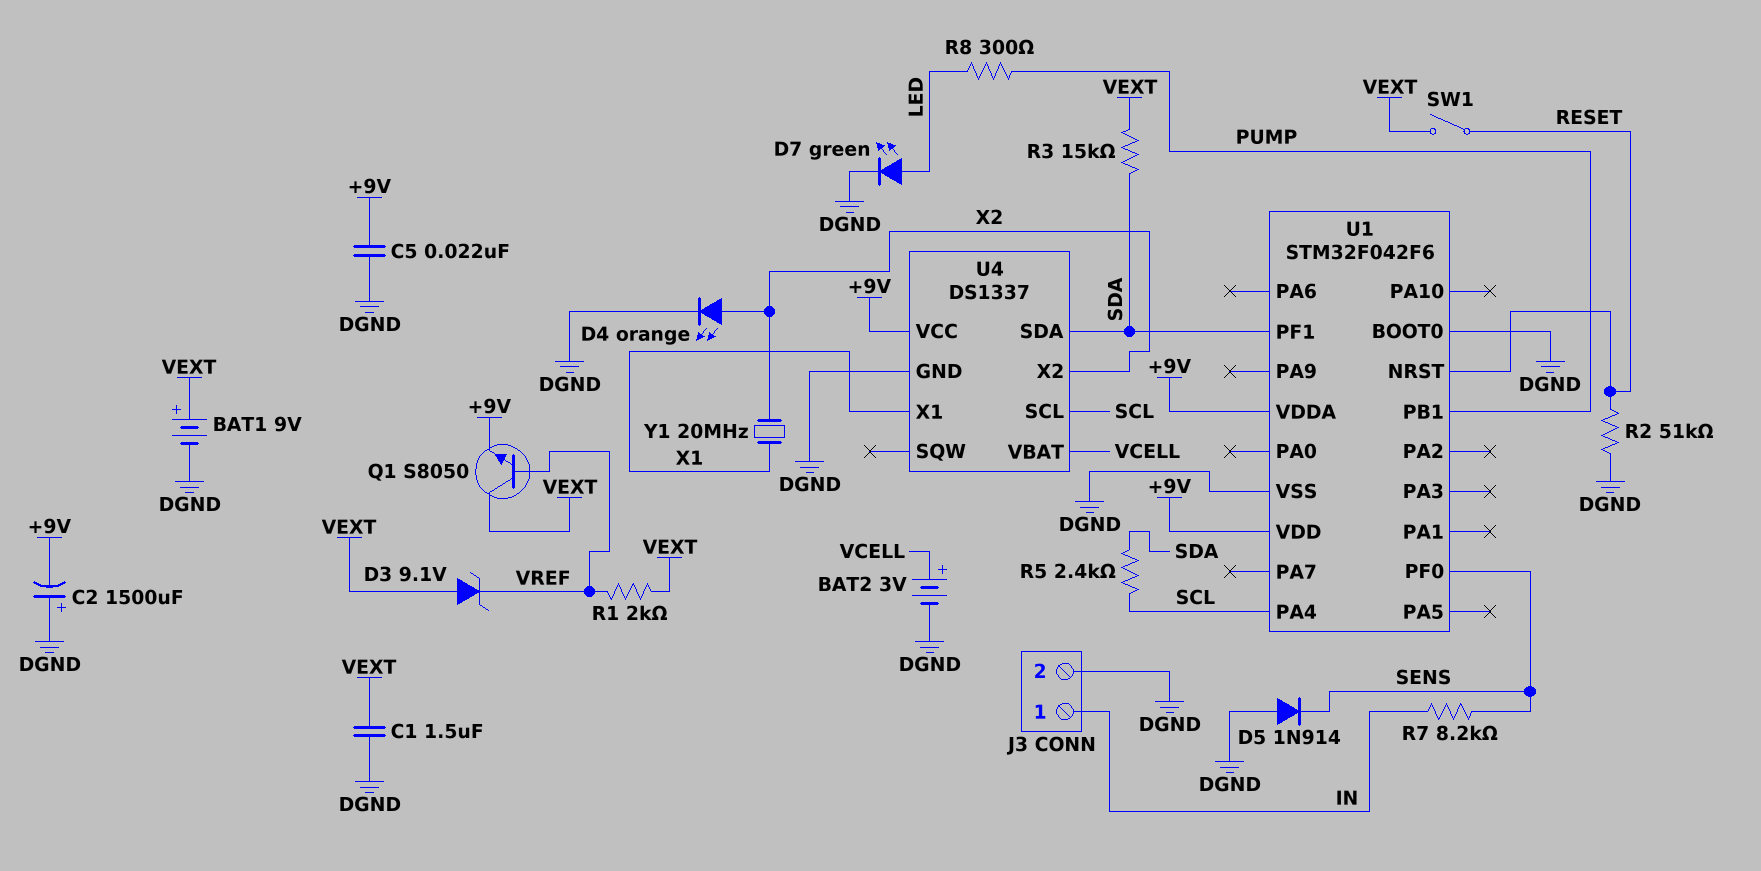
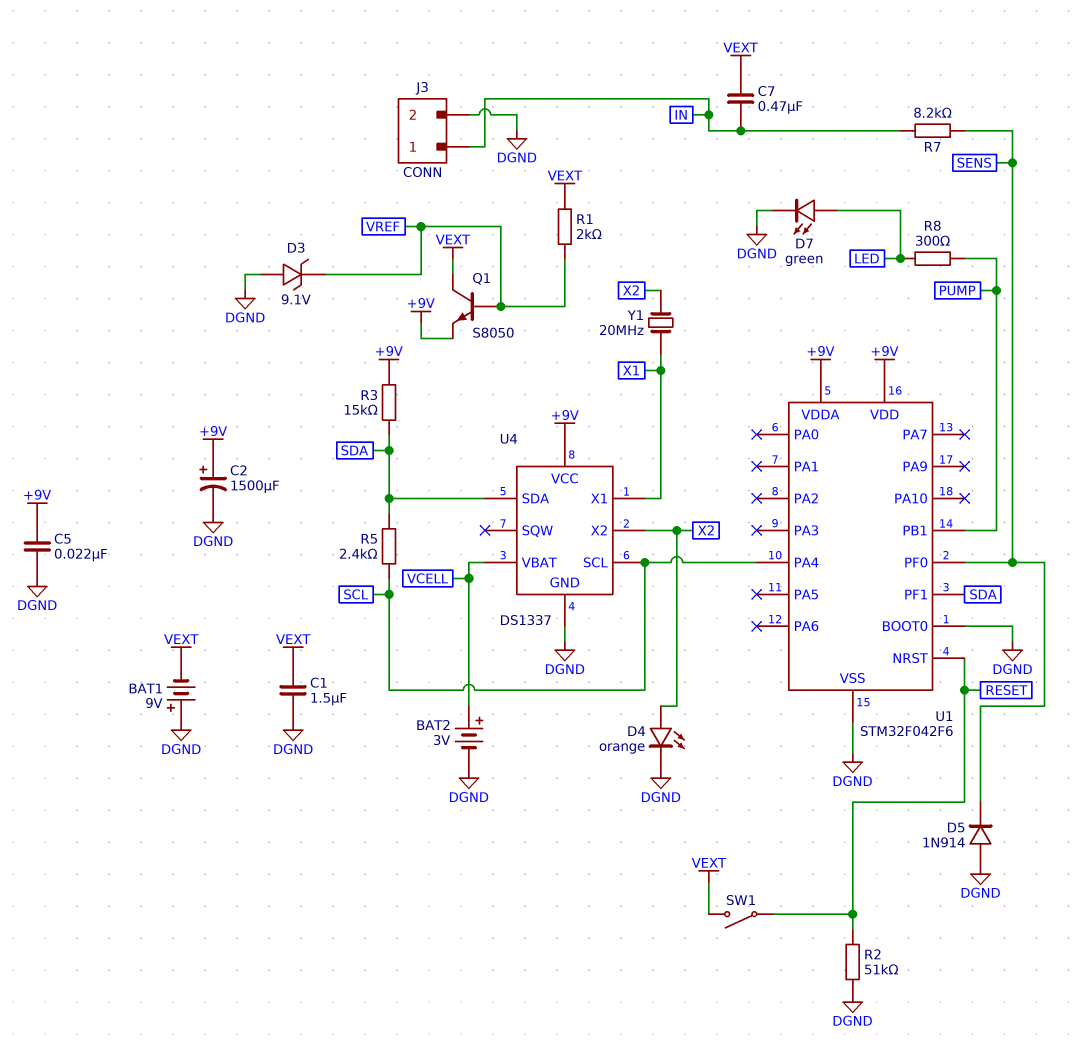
BAT1: 9V (plus VEXT, minus DGND) -> 9V (plus DGND, minus VEXT)
C2: 1500uF (plus DGND, minus +9V) -> 1500uF (plus +9V, minus DGND)
C7: none -> 470nF (IN, VEXT)
D3: zener 9.1V (A VEXT, K VREF) -> zener 9.1V (A DGND, K VREF)
R3: 15k (SDA, VEXT) -> 15k (+9V, SDA)

